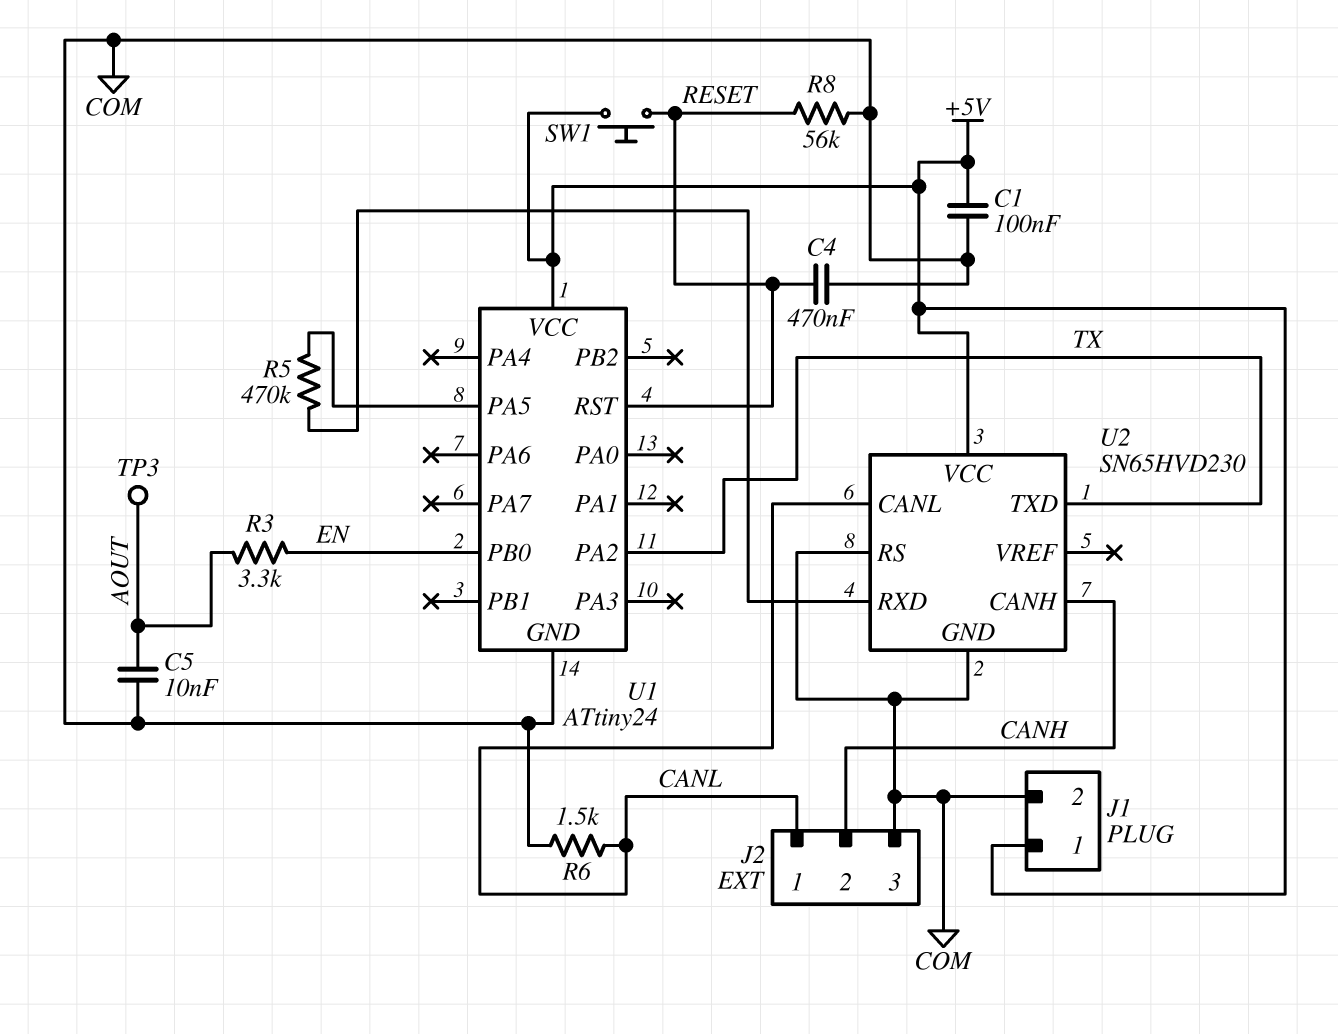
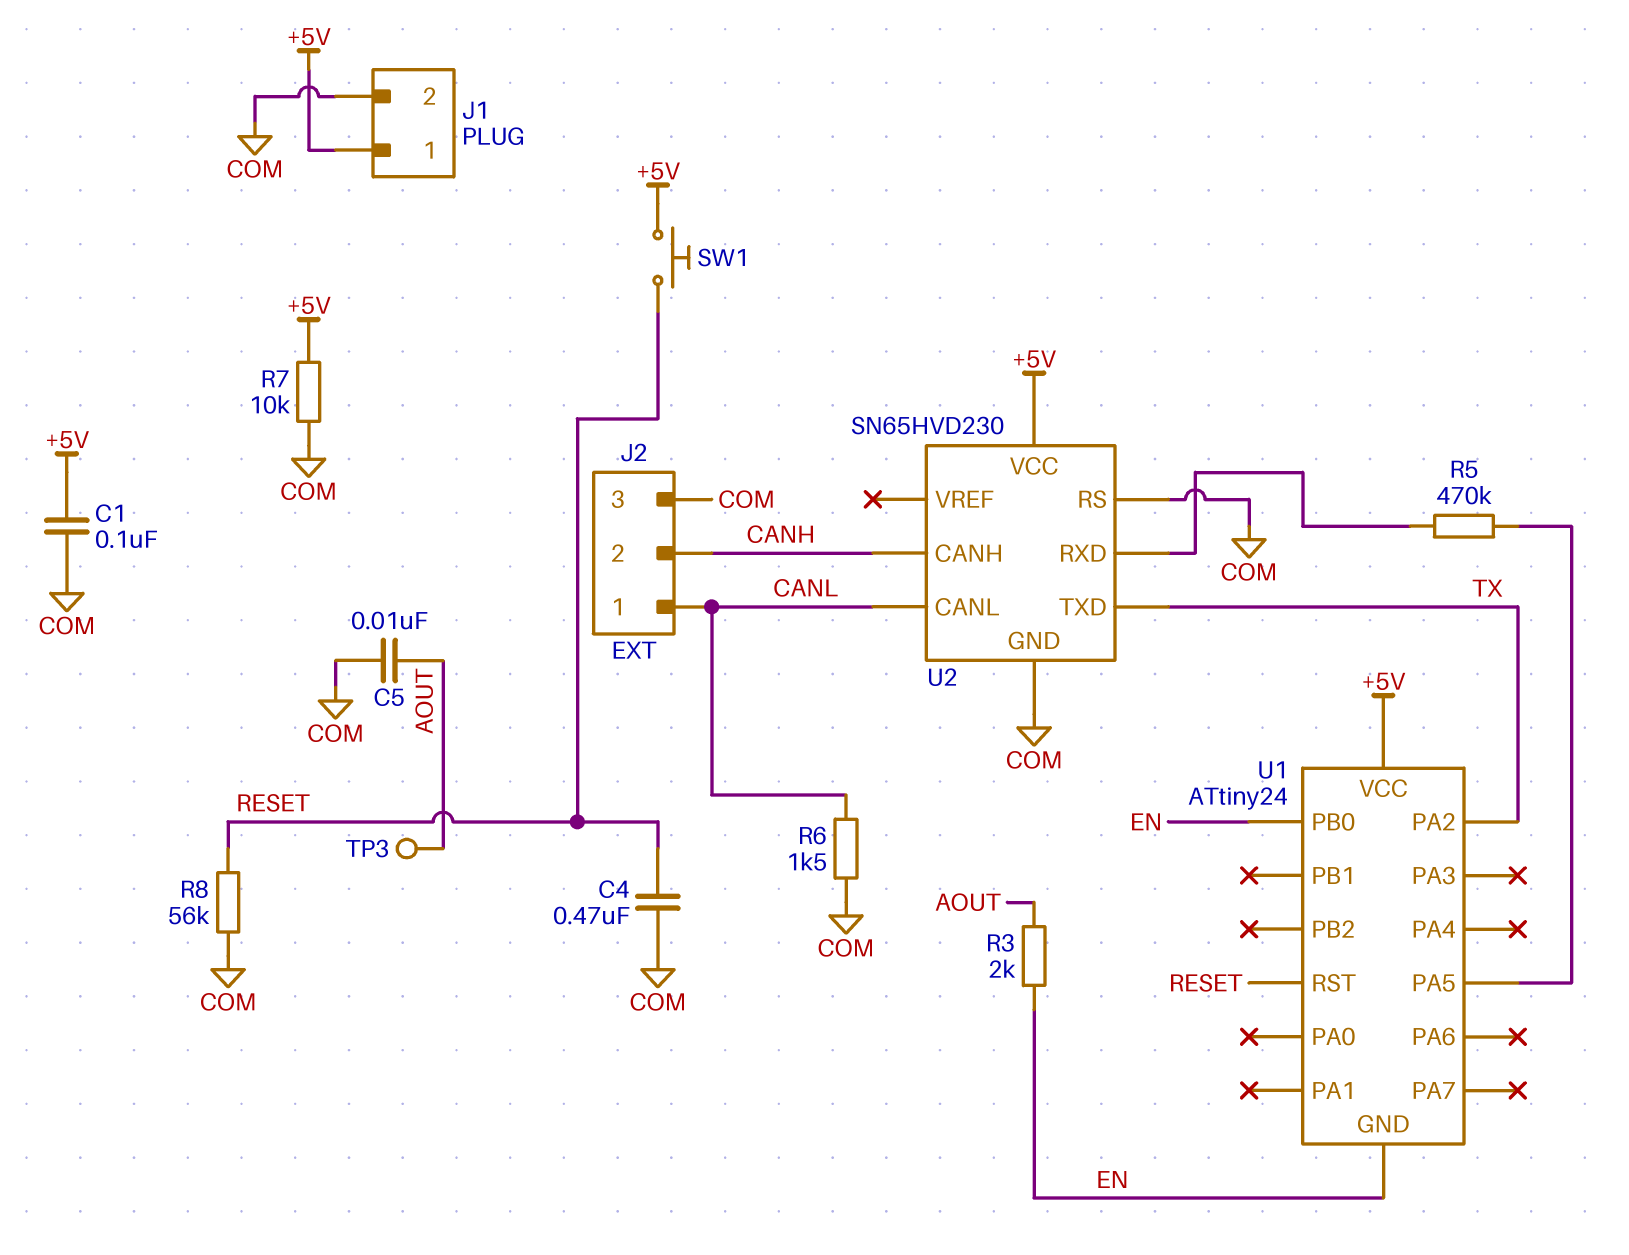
R3: 3.3k (AOUT, EN) -> 2k (AOUT, EN)
R7: none -> 10k (+5V, COM)
U1 pin GND: COM -> EN

